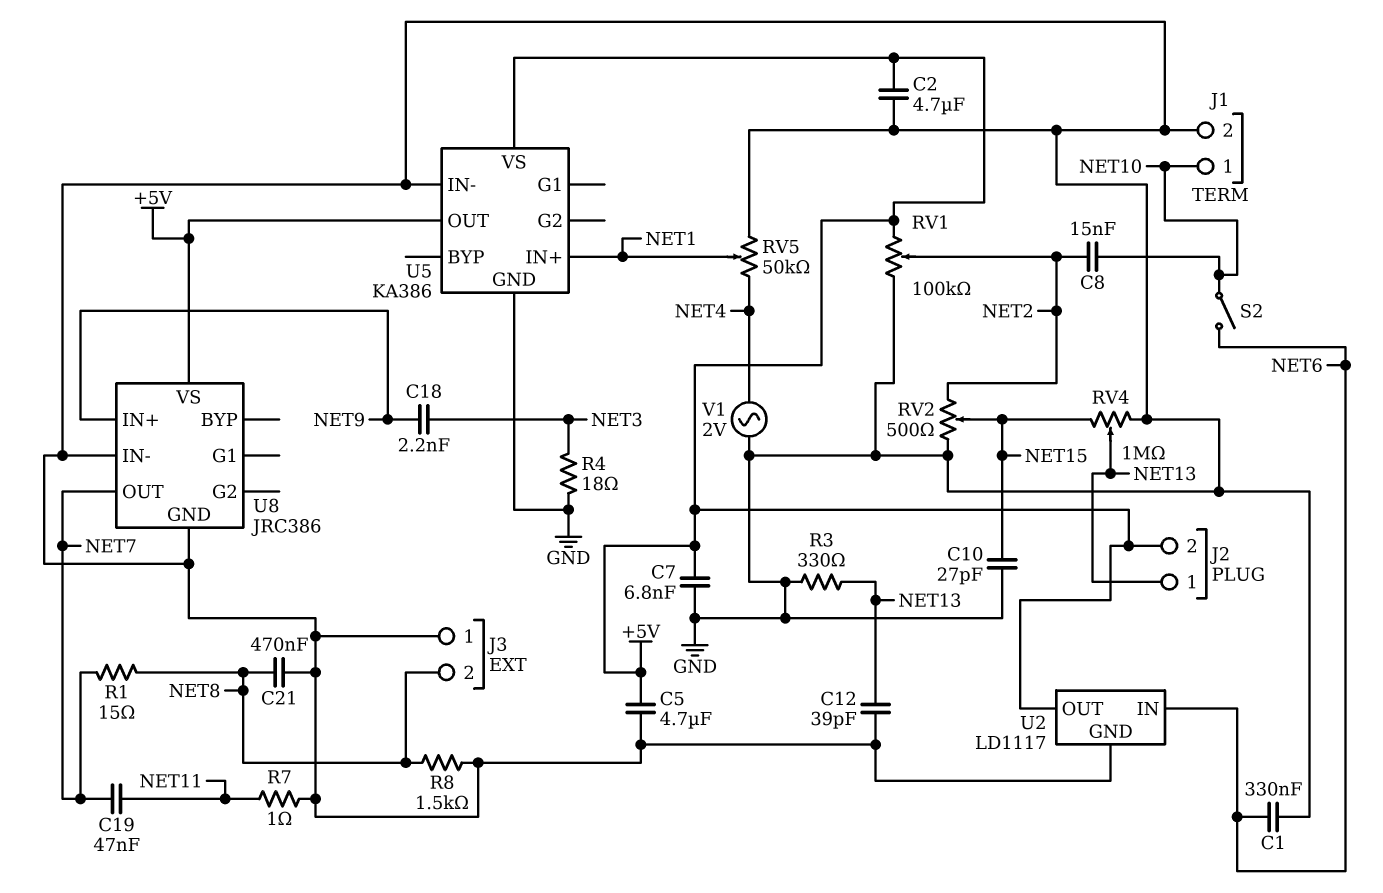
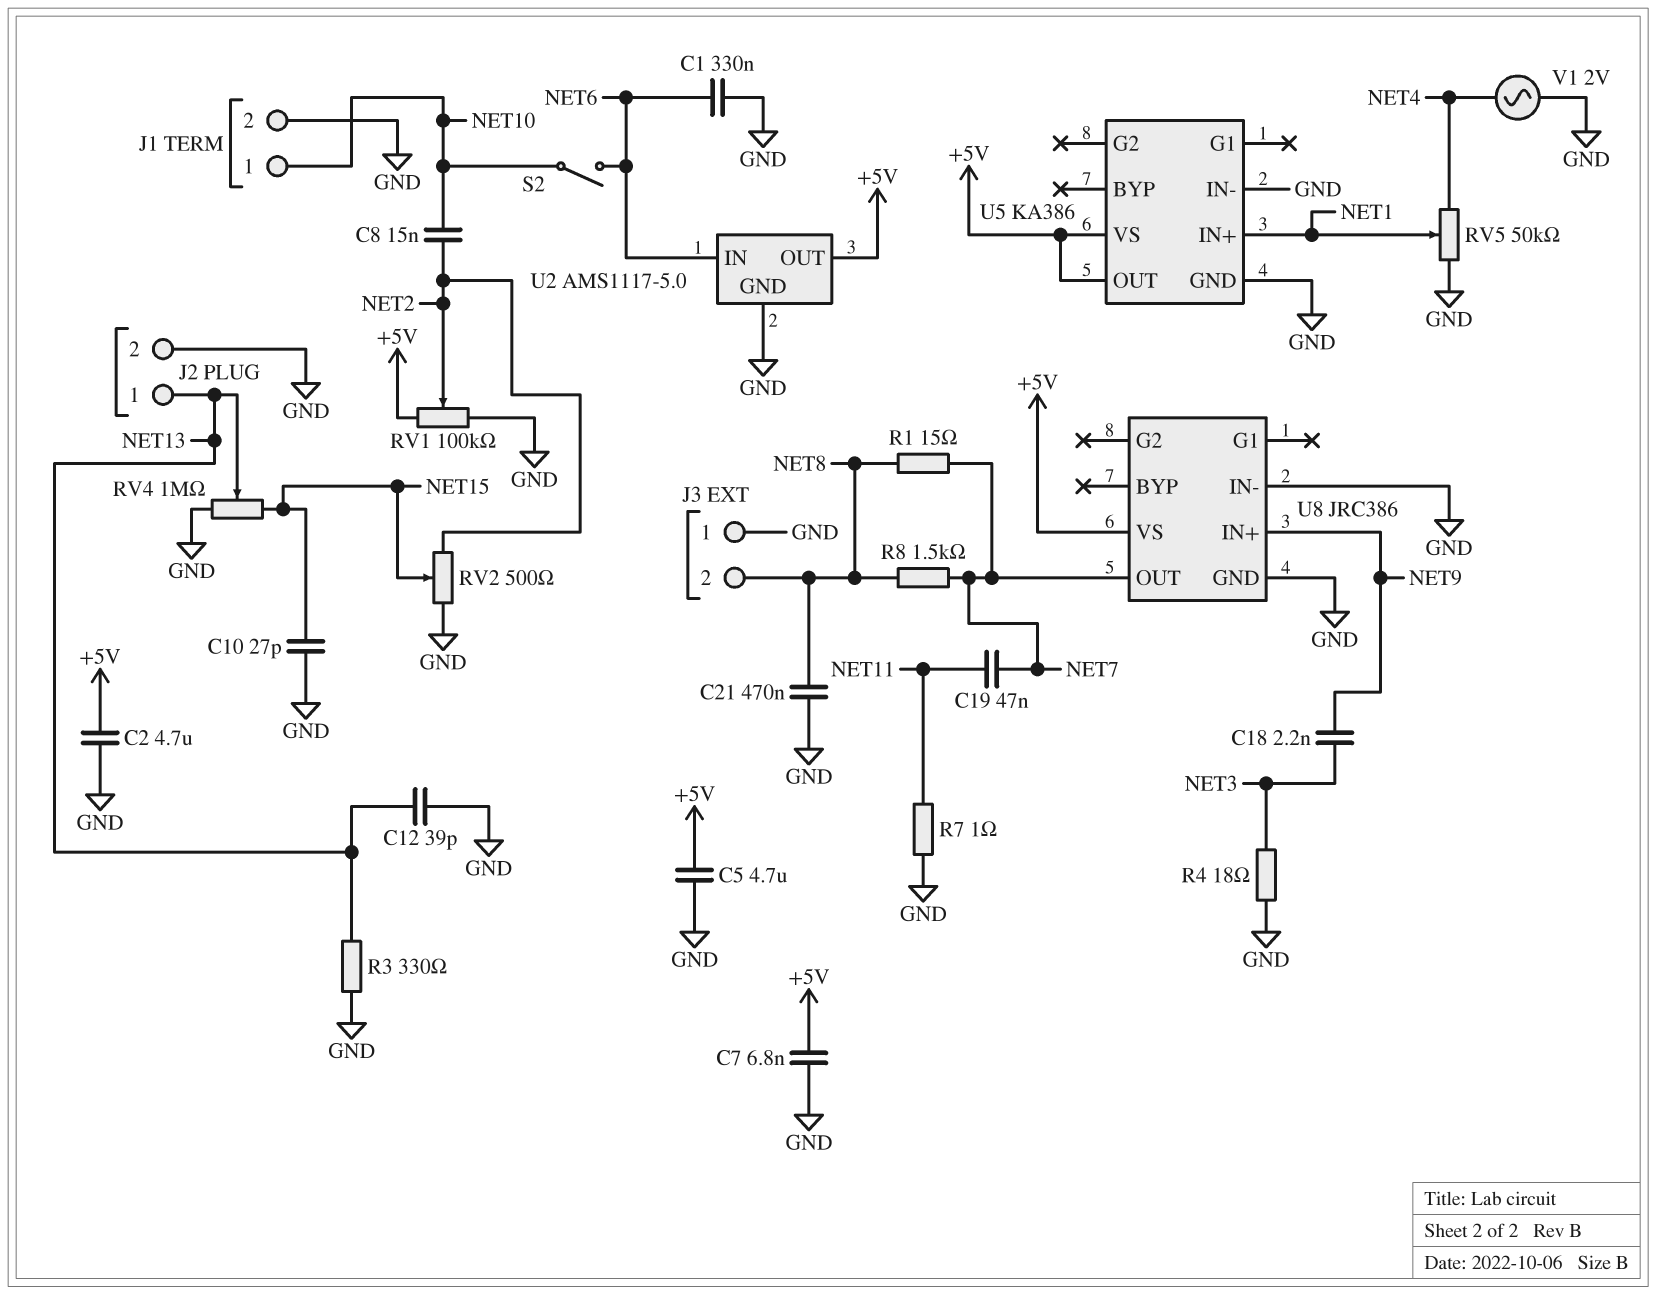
J2 pin 2: +5V -> GND
R8: 1.5k (GND, NET8) -> 1.5k (NET7, NET8)
U2: LD1117 -> AMS1117-5.0

